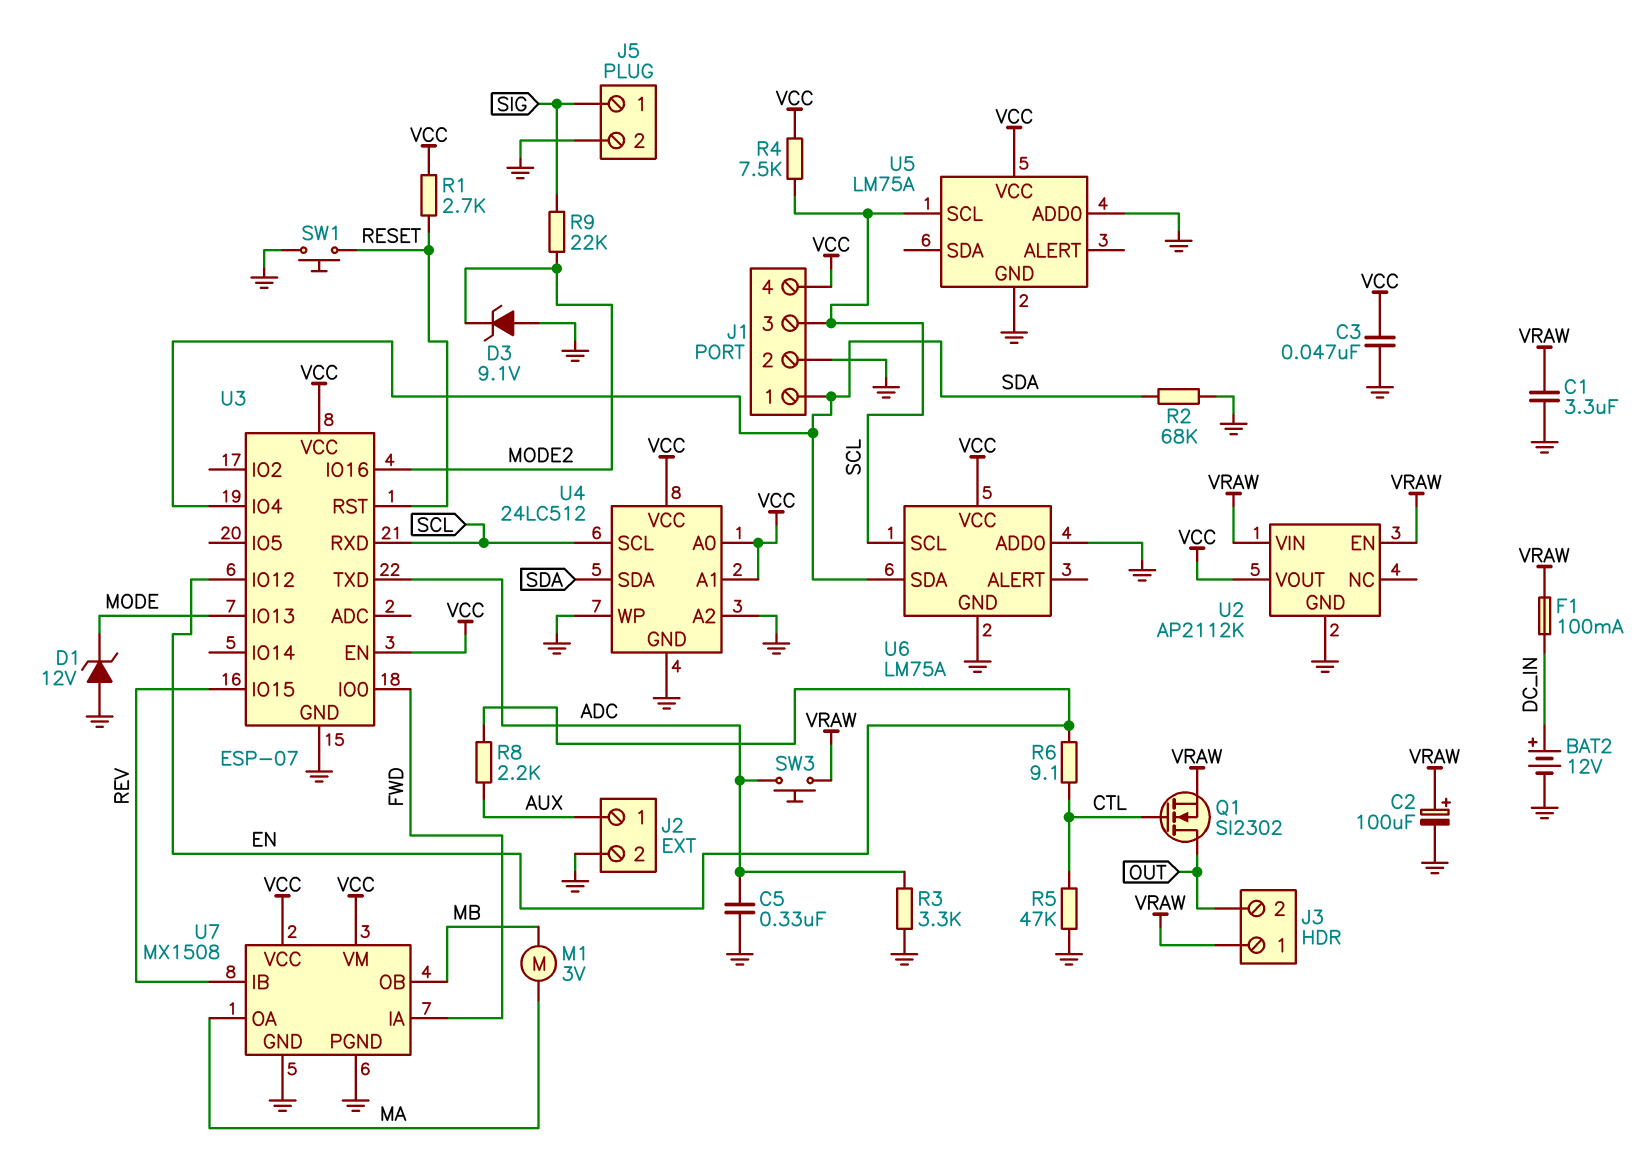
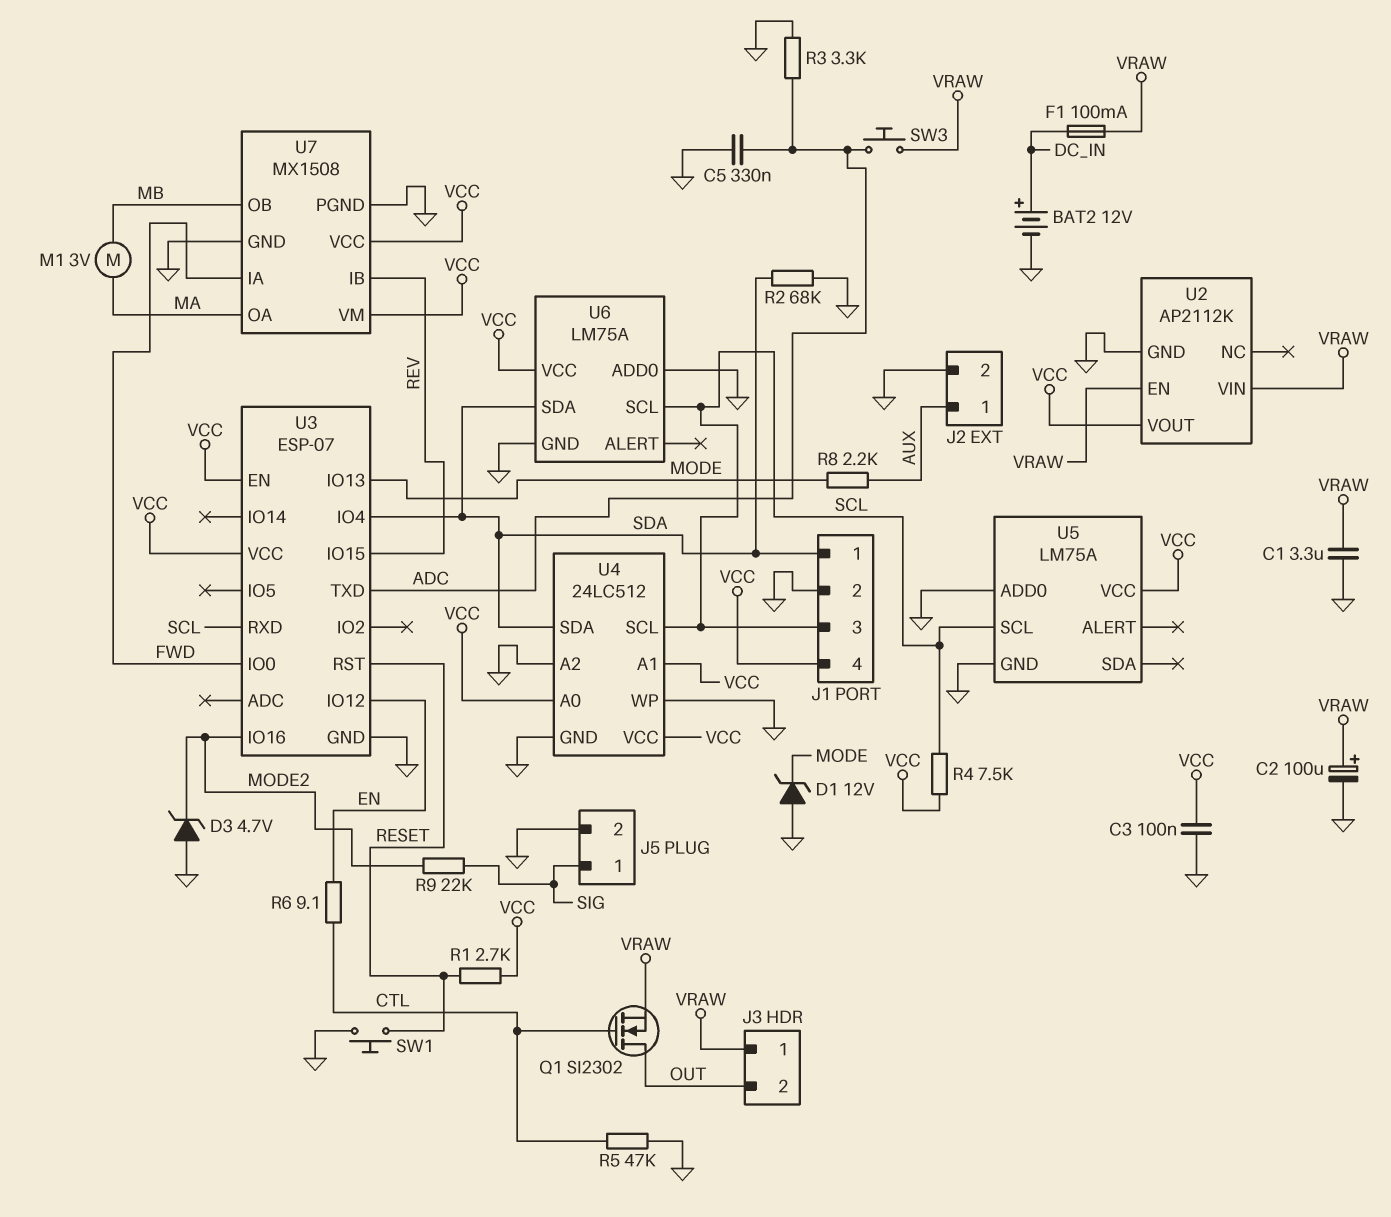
C3: 47nF (GND, VCC) -> 100nF (GND, VCC)
D3: zener 9.1V (A GND, K MODE2) -> zener 4.7V (A GND, K MODE2)
R8: 2.2k (AUX, EN) -> 2.2k (AUX, MODE)

